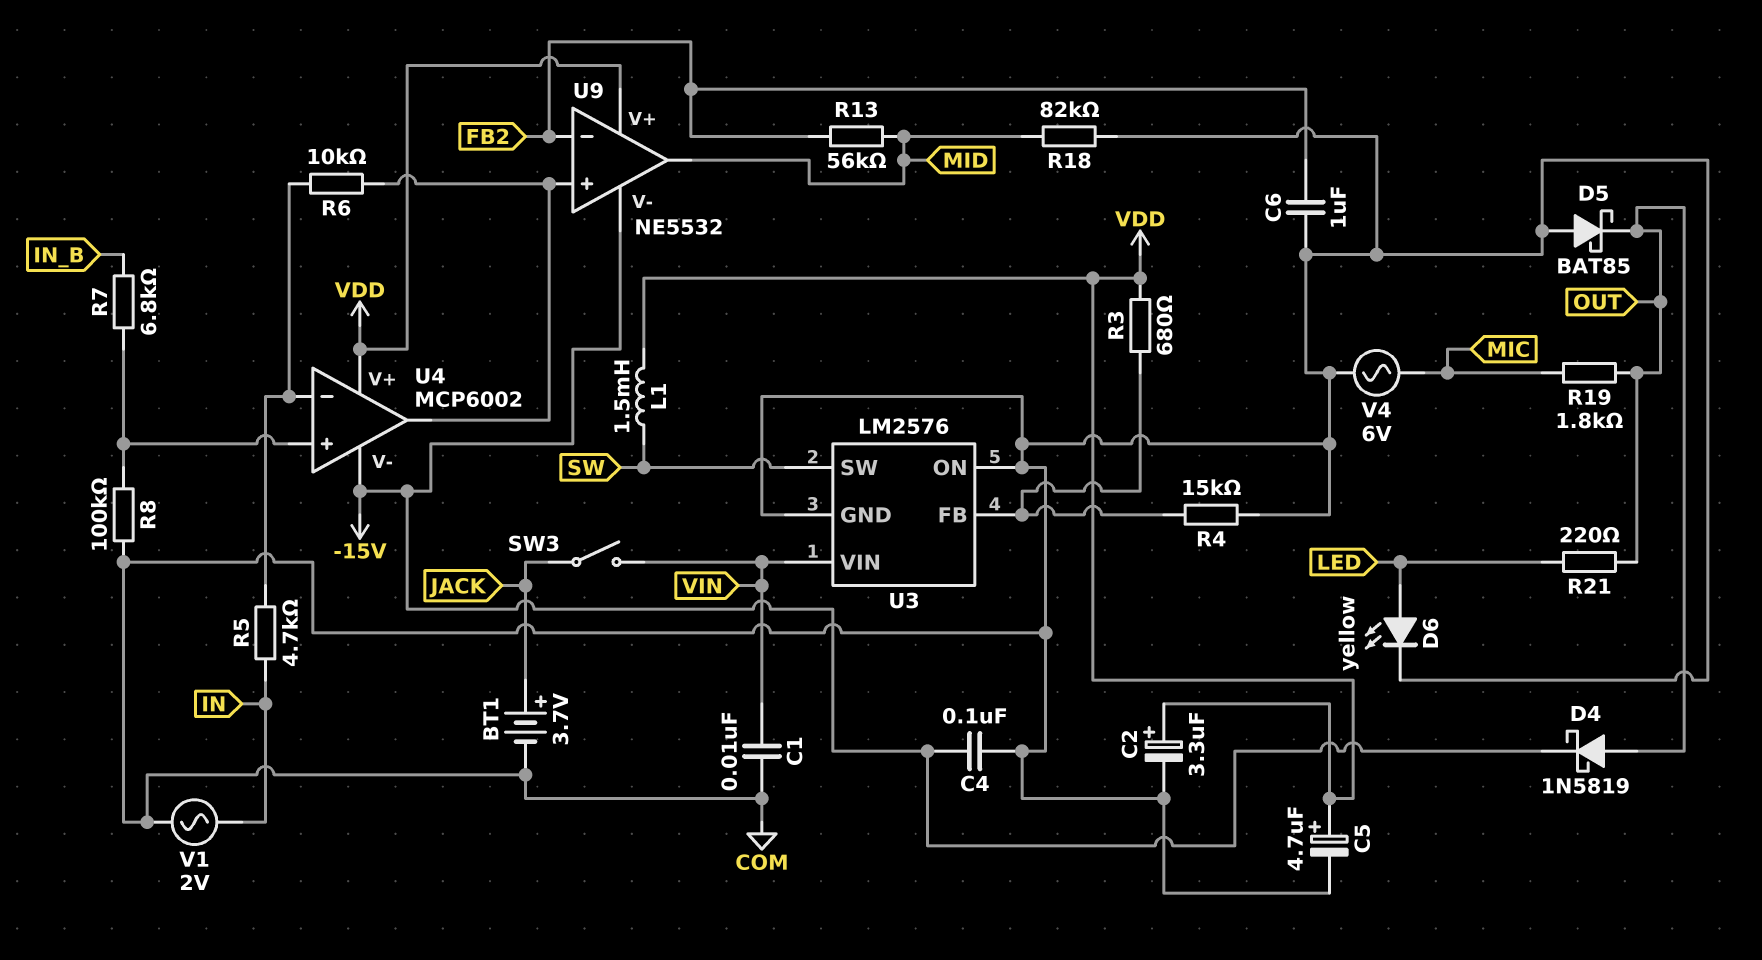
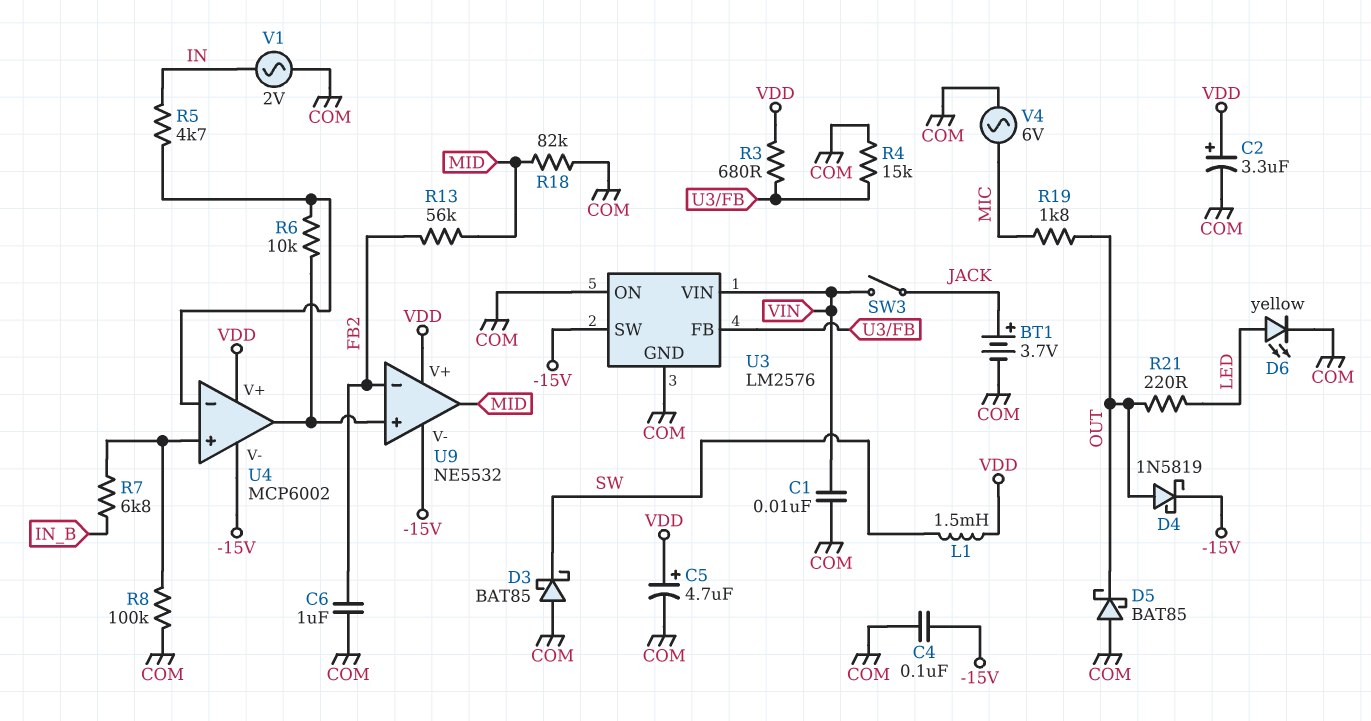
D3: none -> schottky BAT85 (A COM, K SW)
U3 pin SW: SW -> -15V

